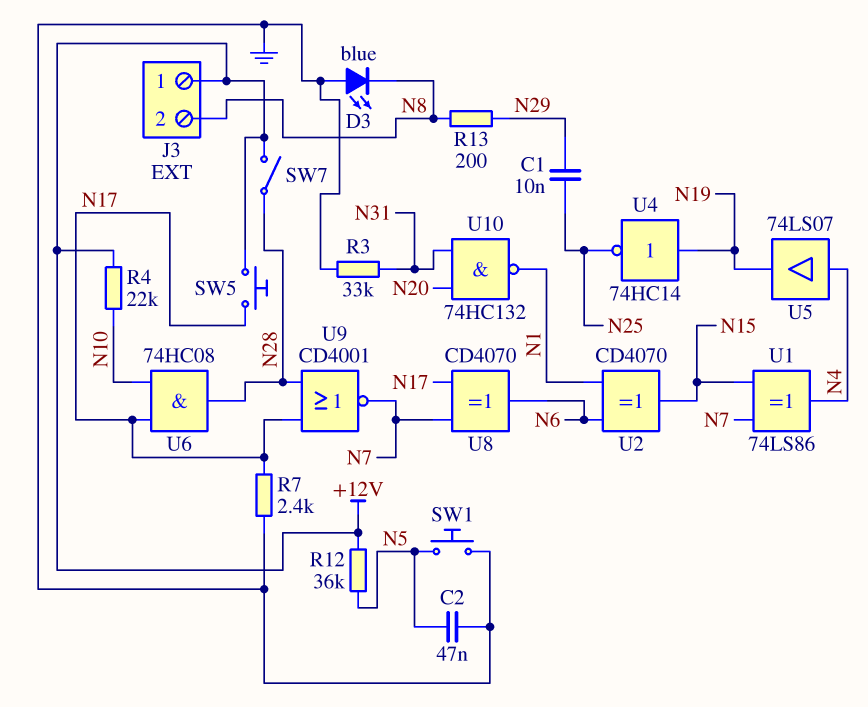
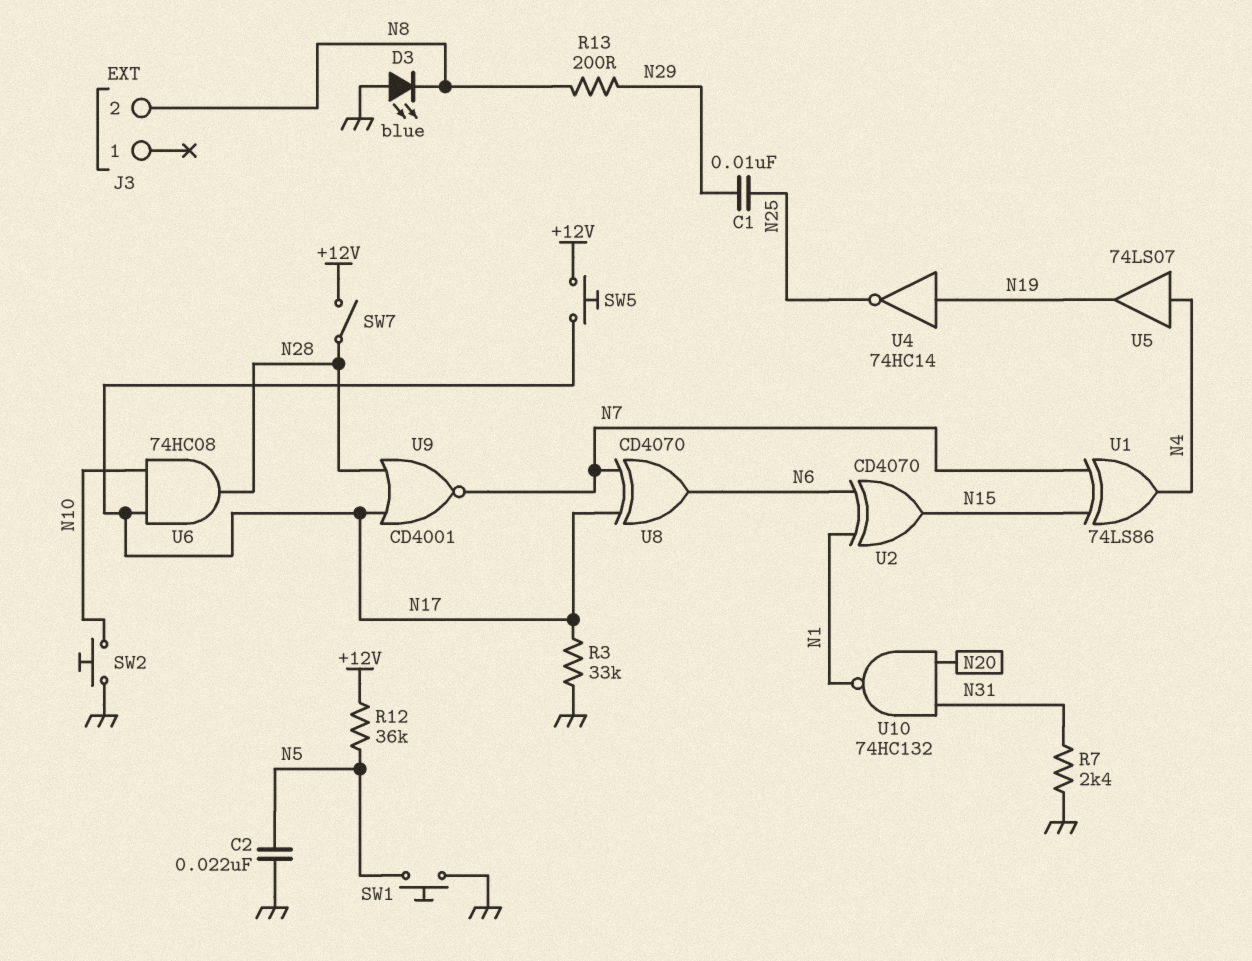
C2: 47nF (GND, N5) -> 22nF (GND, N5)
J3 pin 1: +12V -> none
R3: 33k (GND, N31) -> 33k (GND, N17)
R4: 22k (+12V, N10) -> none
R7: 2.4k (GND, N17) -> 2.4k (GND, N31)
SW2: none -> button (GND, N10)

